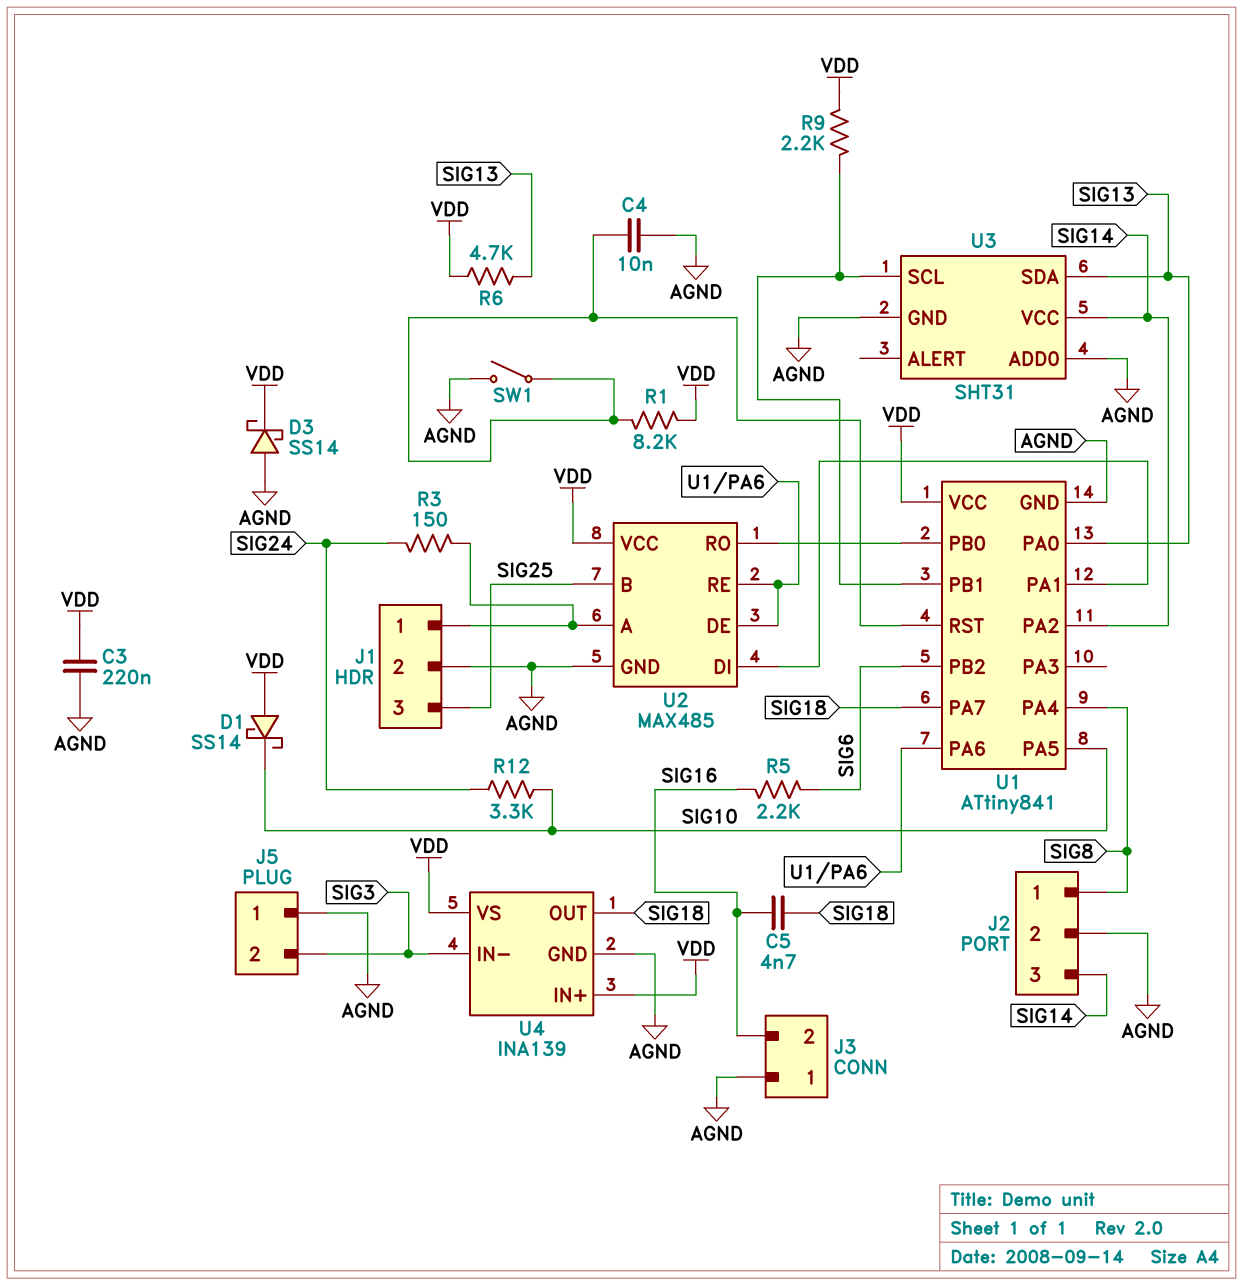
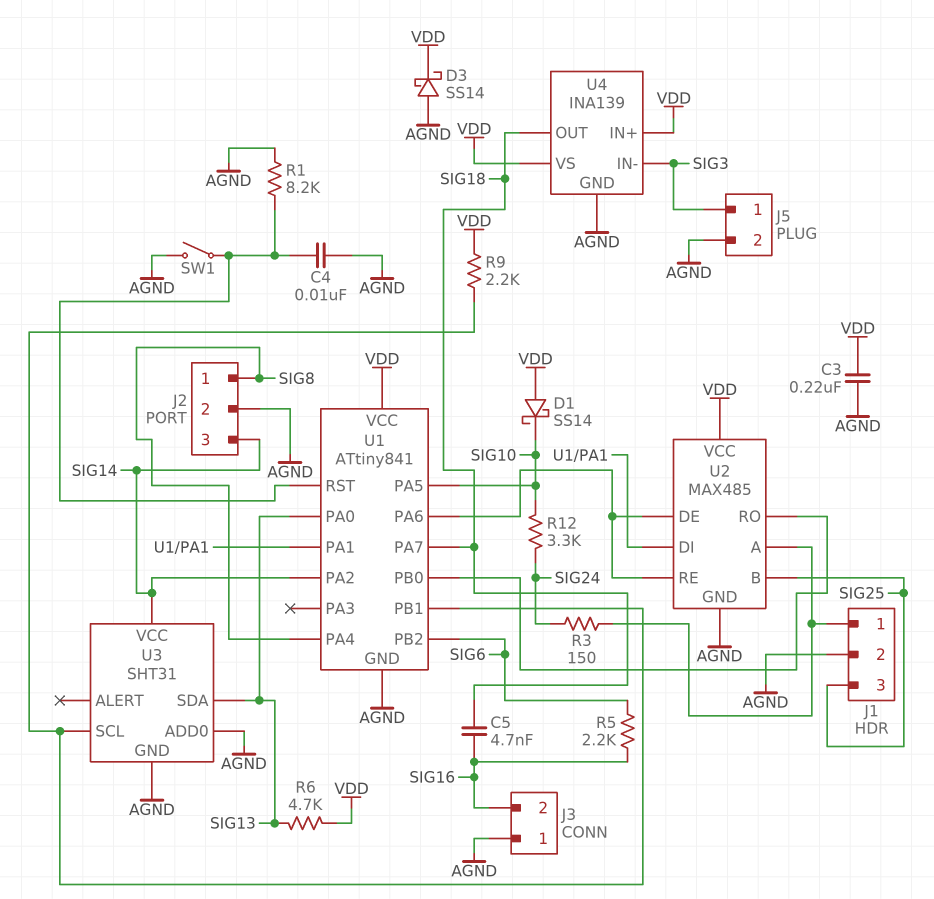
J5 pin 1: AGND -> SIG3
J5 pin 2: SIG3 -> AGND
R1: 8.2k (U1/RST, VDD) -> 8.2k (AGND, U1/RST)

